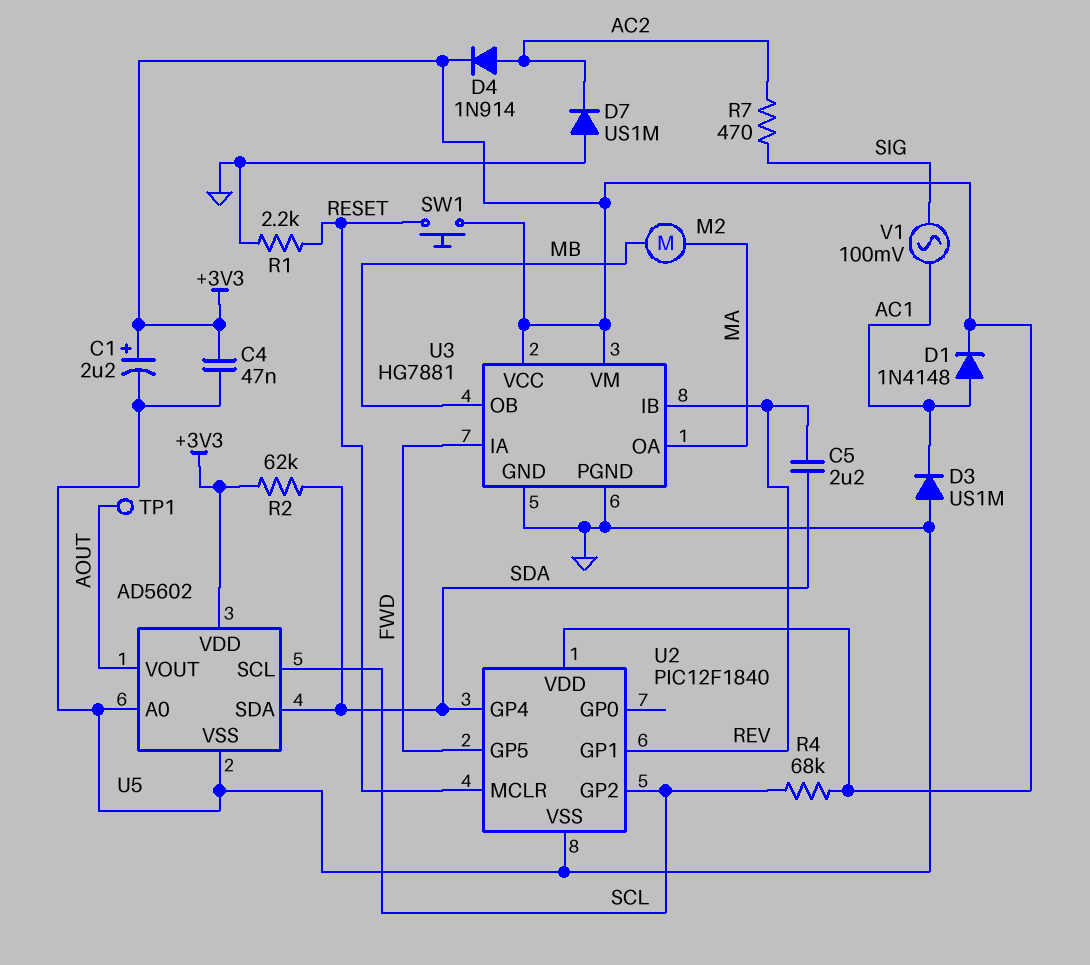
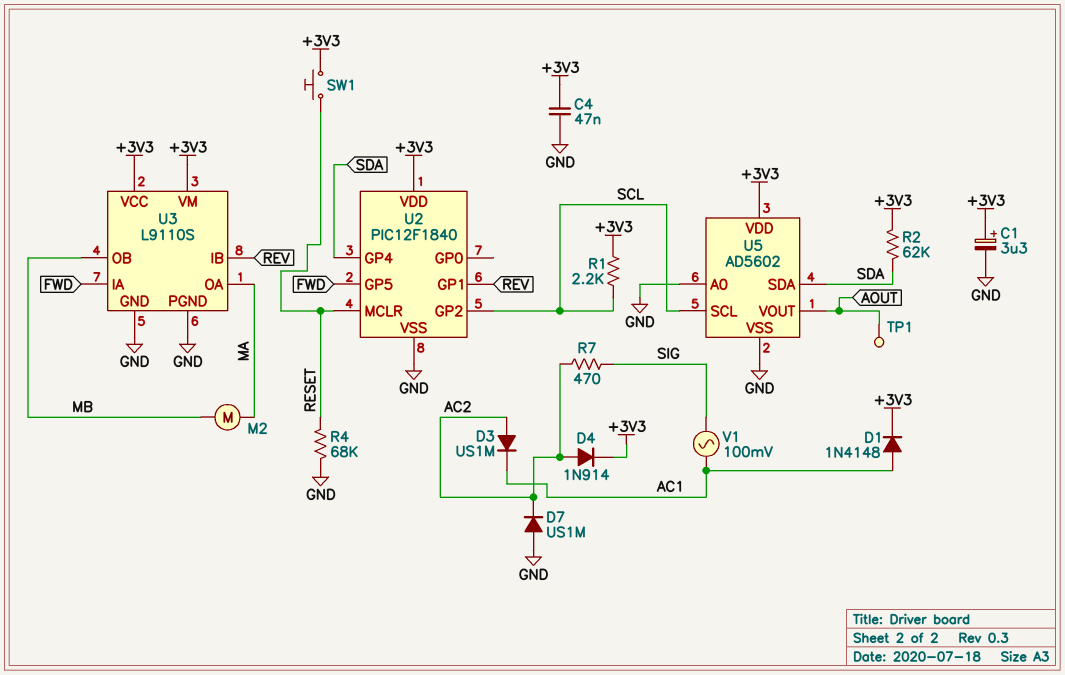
C1: 2.2uF (plus +3V3, minus GND) -> 3.3uF (plus +3V3, minus GND)
C5: 2.2uF (REV, SDA) -> none
D3: diode US1M (A GND, K AC1) -> diode US1M (A AC2, K AC1)
R1: 2.2k (GND, RESET) -> 2.2k (+3V3, SCL)
R4: 68k (+3V3, SCL) -> 68k (GND, RESET)
U3: HG7881 -> L9110S

